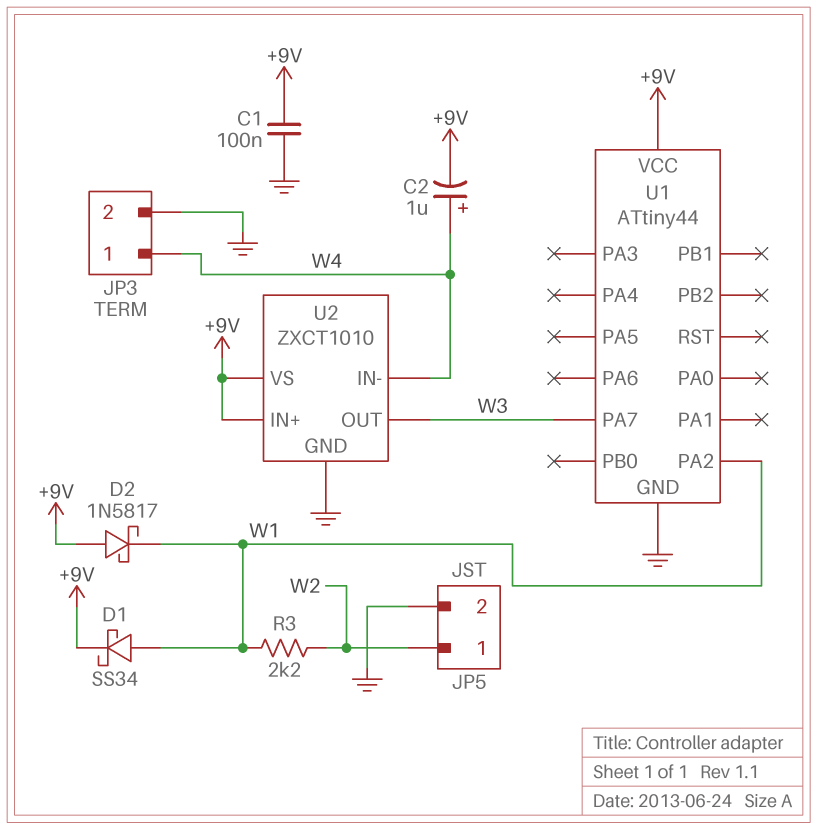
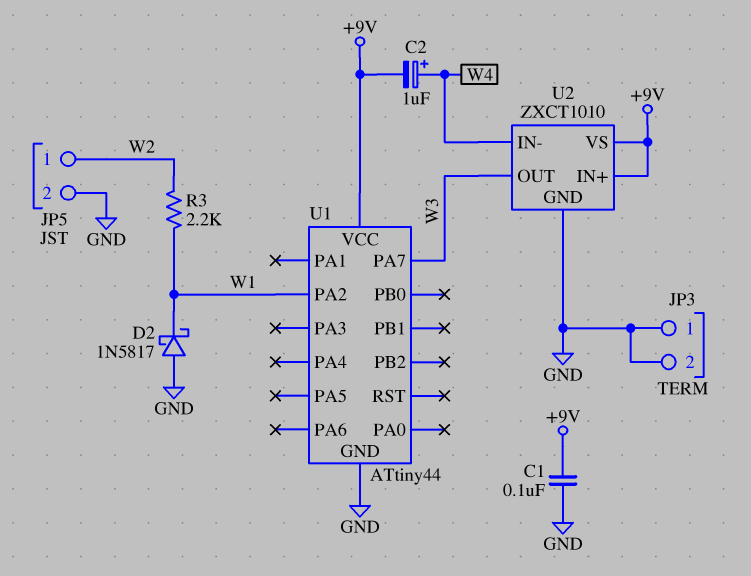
D1: schottky SS34 (A W1, K +9V) -> none
D2: schottky 1N5817 (A +9V, K W1) -> schottky 1N5817 (A GND, K W1)
JP3 pin 1: W4 -> GND

